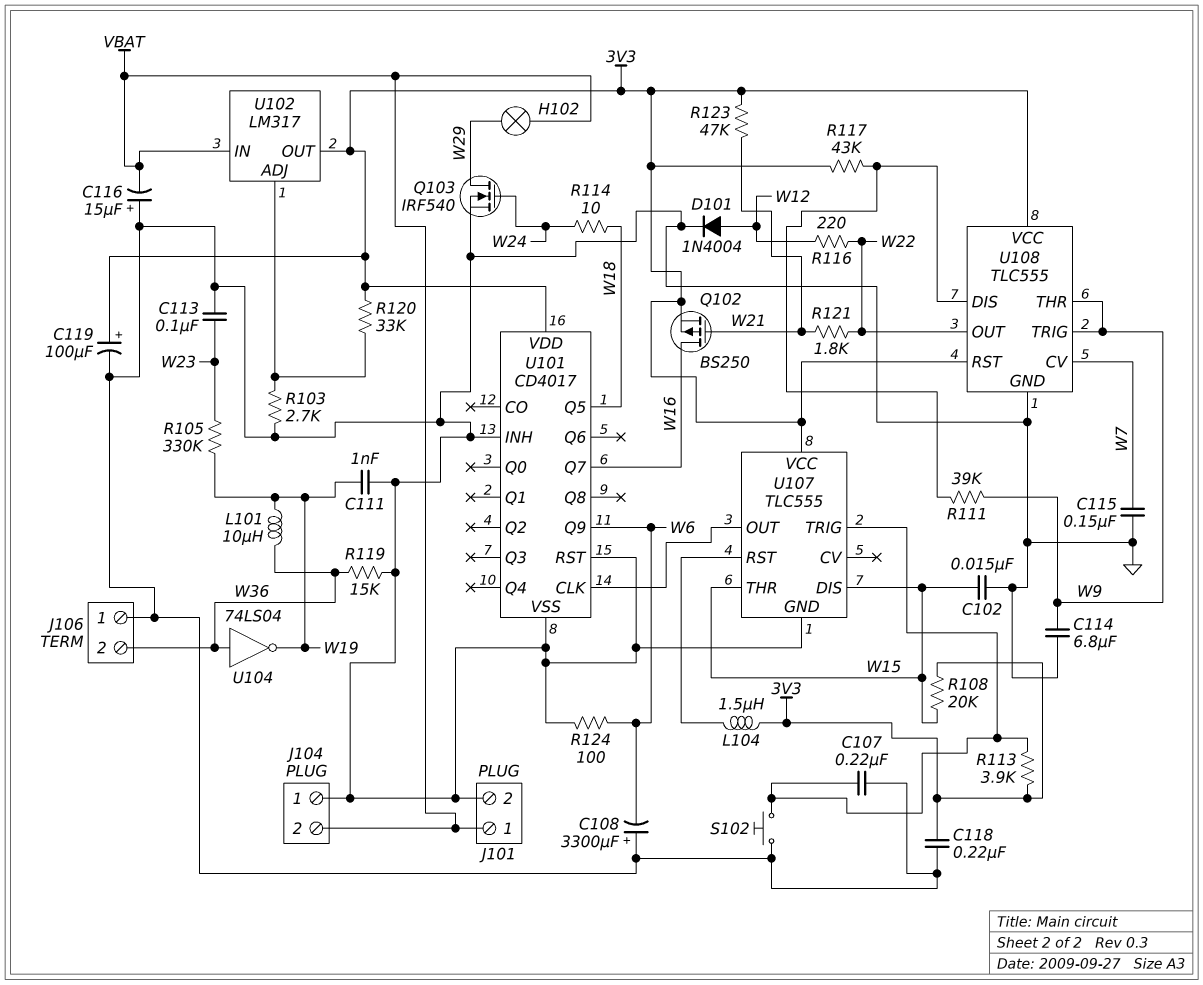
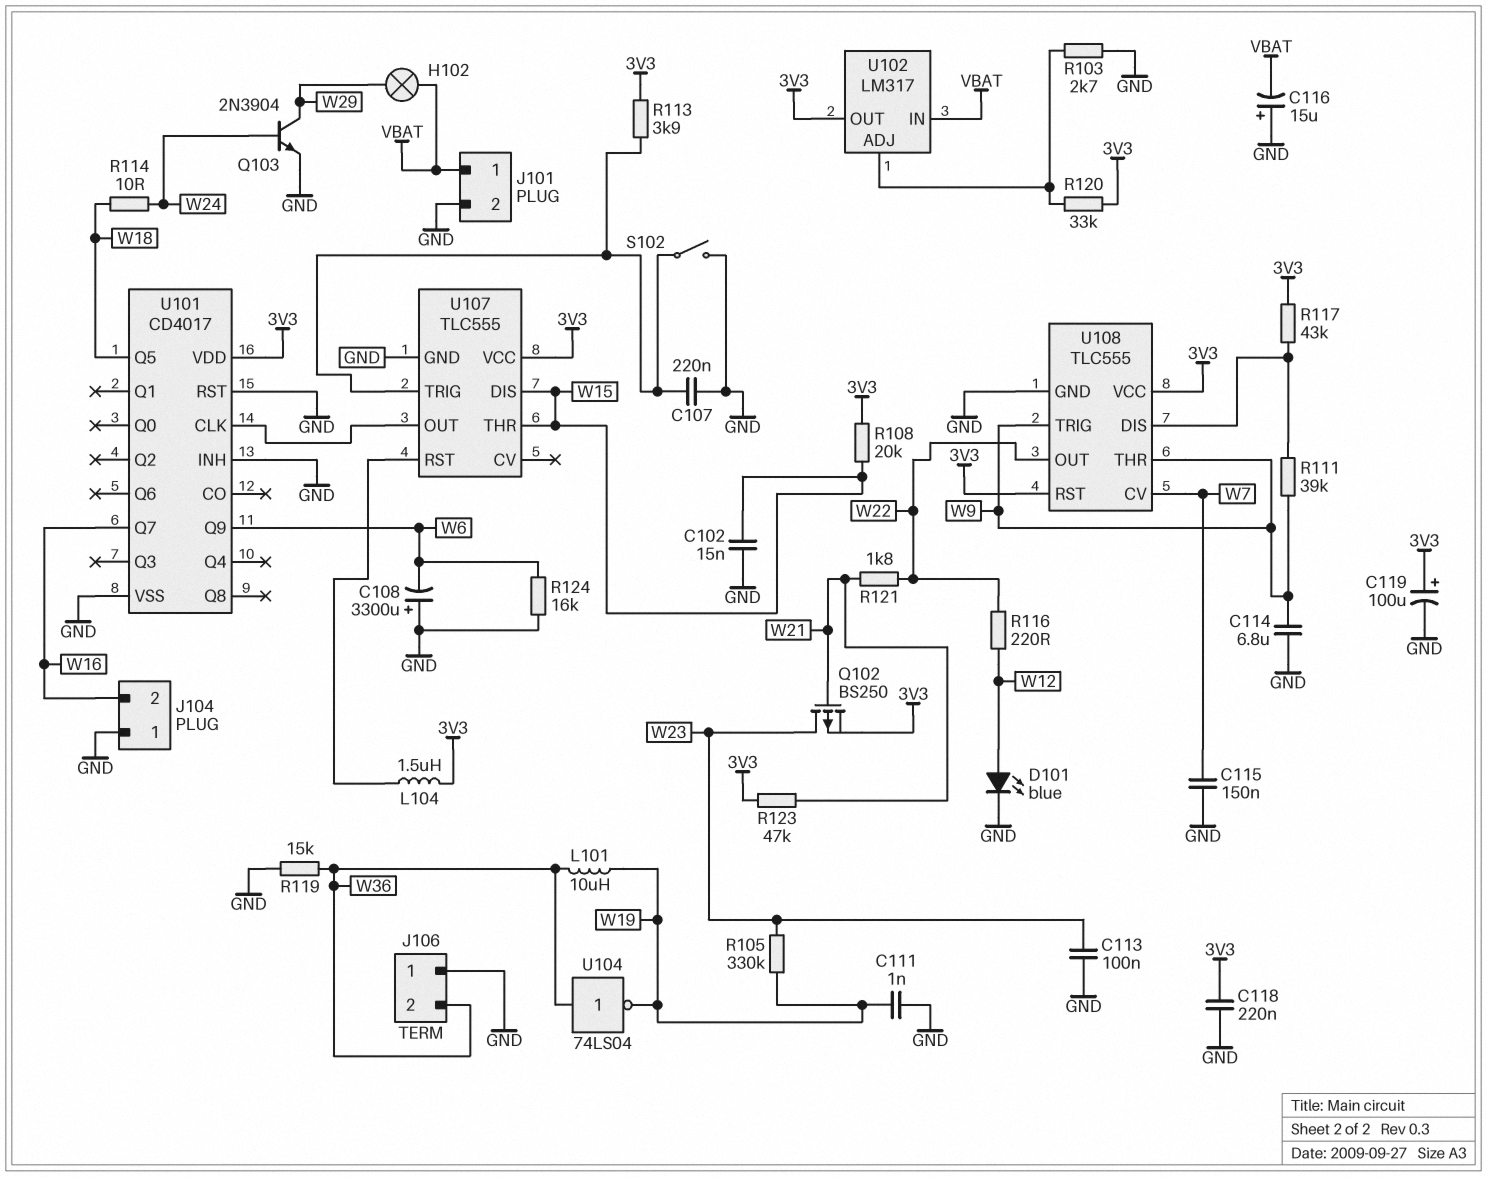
D101: diode 1N4004 (A W12, K GND) -> LED blue (A W12, K GND)
J104 pin 2: VBAT -> W16
Q102: PMOS BS250 (G W21, D W16, S 3V3) -> PMOS BS250 (G W21, D W23, S 3V3)
Q103: NMOS IRF540 (G W24, D W29, S GND) -> NPN 2N3904 (B W24, C W29, E GND)
R124: 100 (GND, W6) -> 16k (GND, W6)
S102: button (GND, U107/TRIG) -> switch (GND, U107/TRIG)

